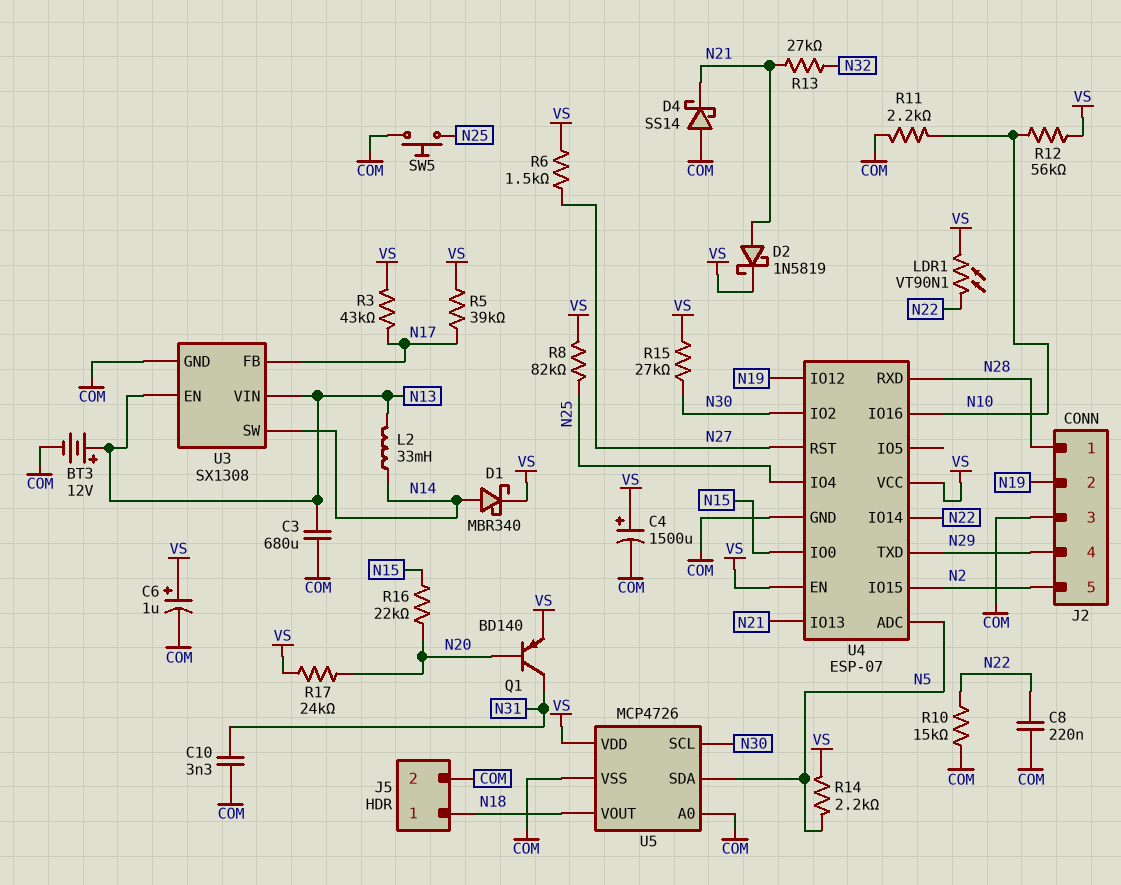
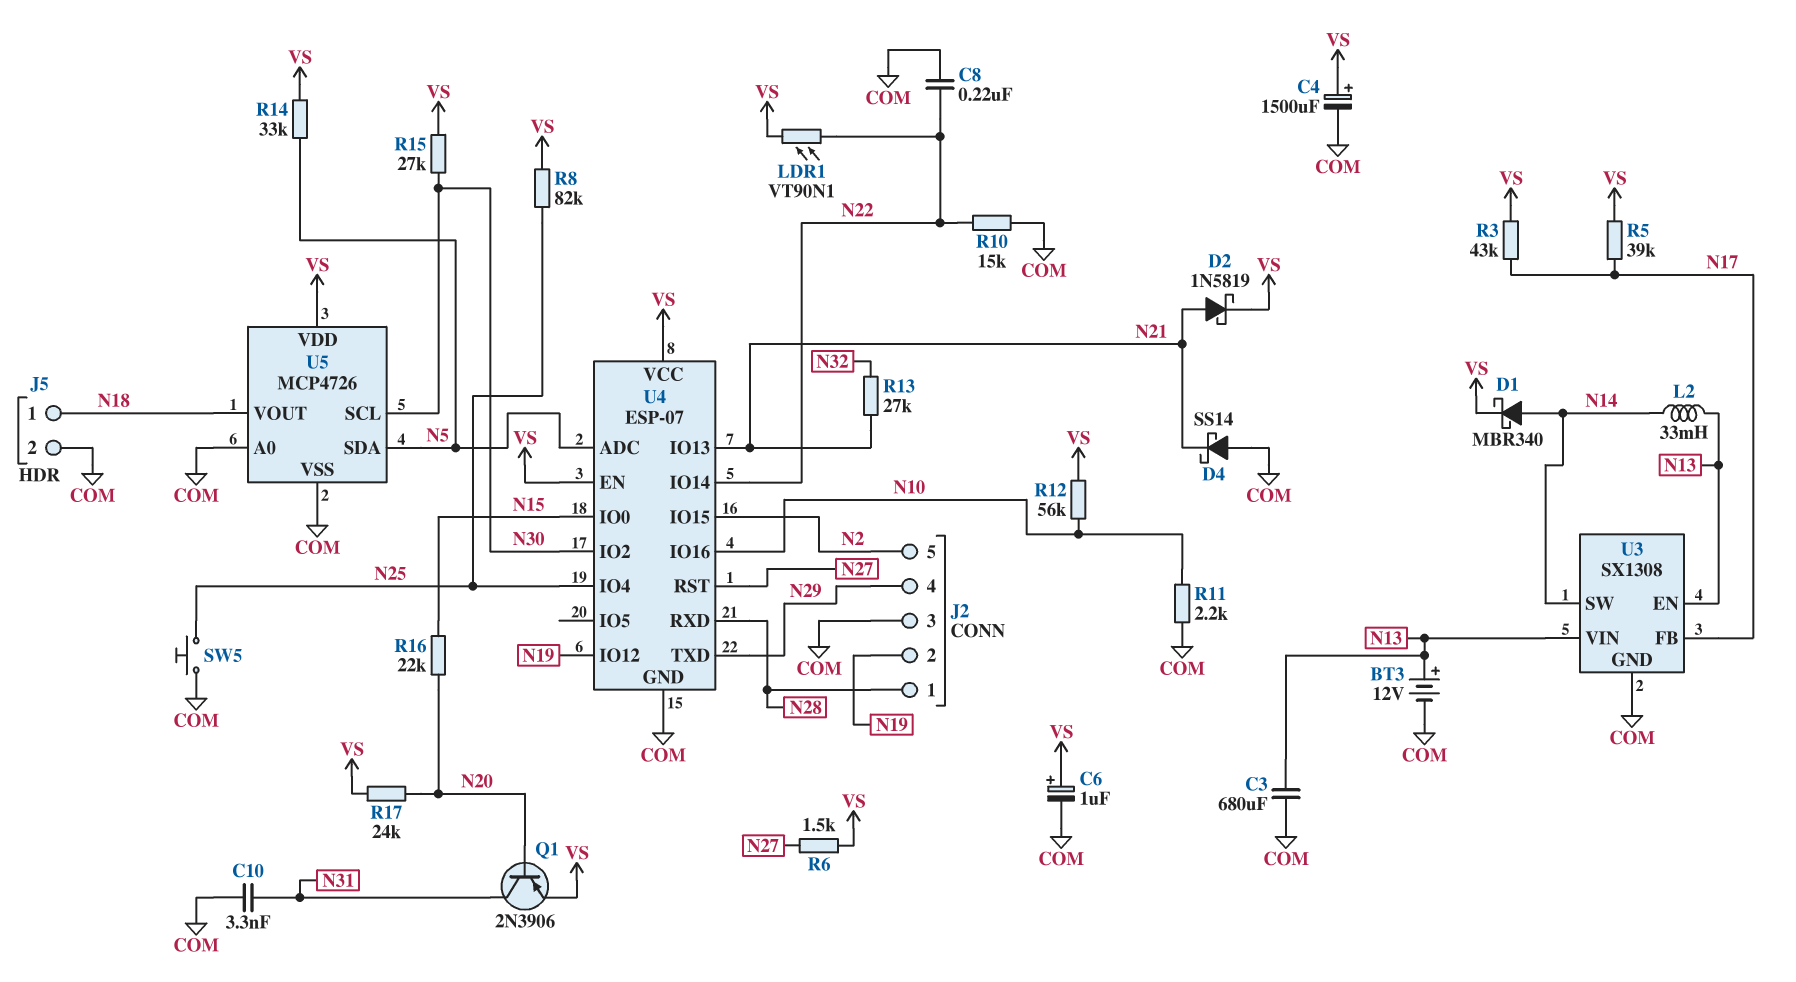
Q1: PNP BD140 (B N20, C N31, E VS) -> PNP 2N3906 (B N20, C N31, E VS)
R14: 2.2k (N5, VS) -> 33k (N5, VS)

